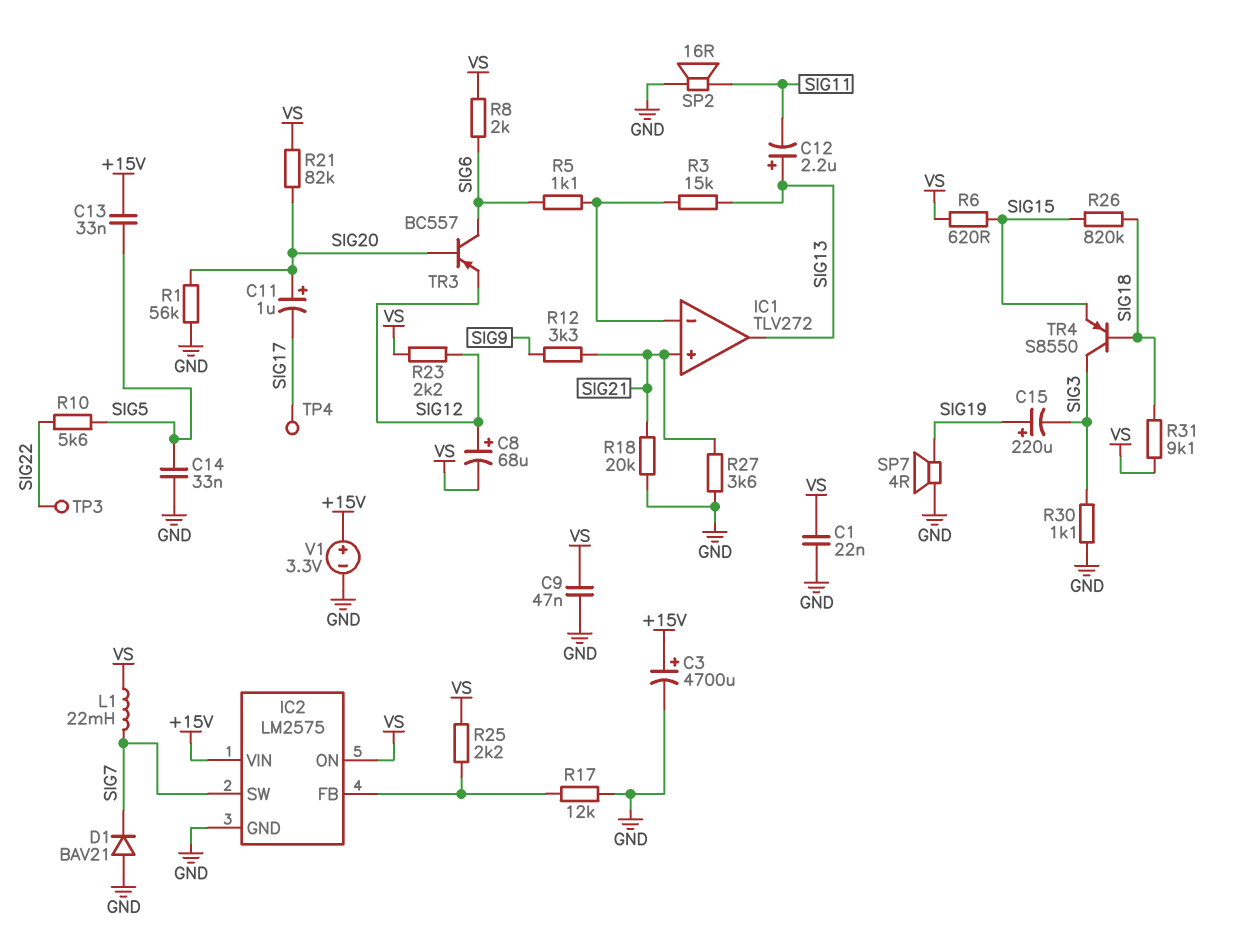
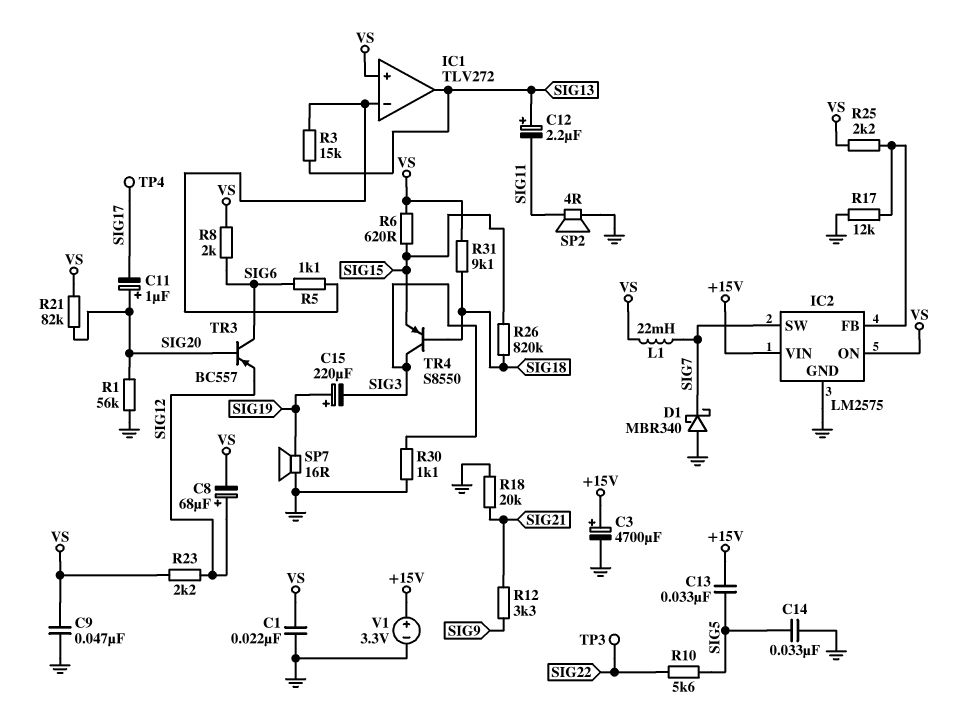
D1: diode BAV21 (A GND, K SIG7) -> schottky MBR340 (A GND, K SIG7)
IC1 pin in+: SIG21 -> VS
R27: 3.6k (GND, SIG21) -> none
SP2: speaker 16R (GND, SIG11) -> speaker 4R (GND, SIG11)
SP7: speaker 4R (GND, SIG19) -> speaker 16R (GND, SIG19)

